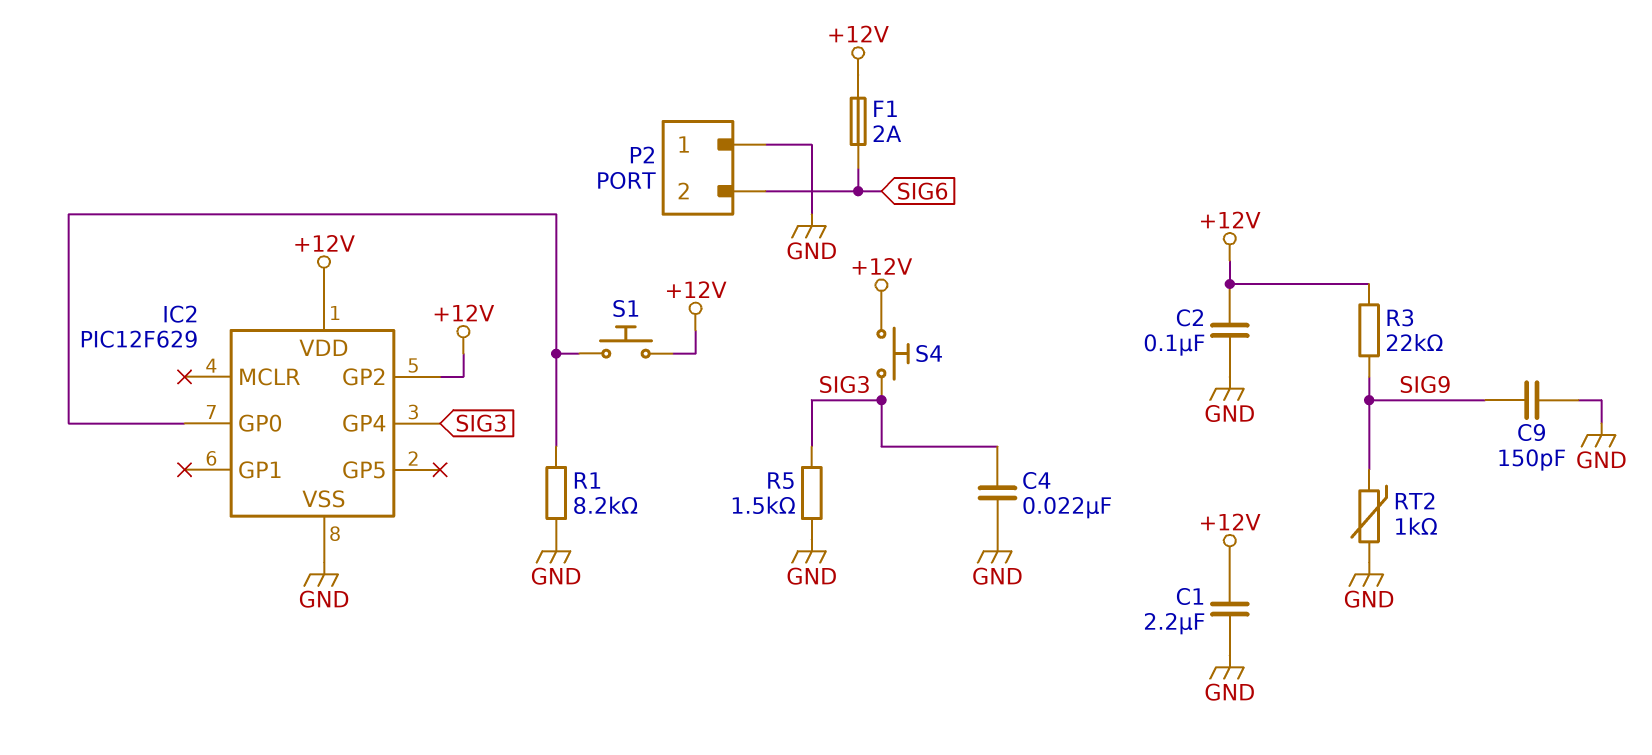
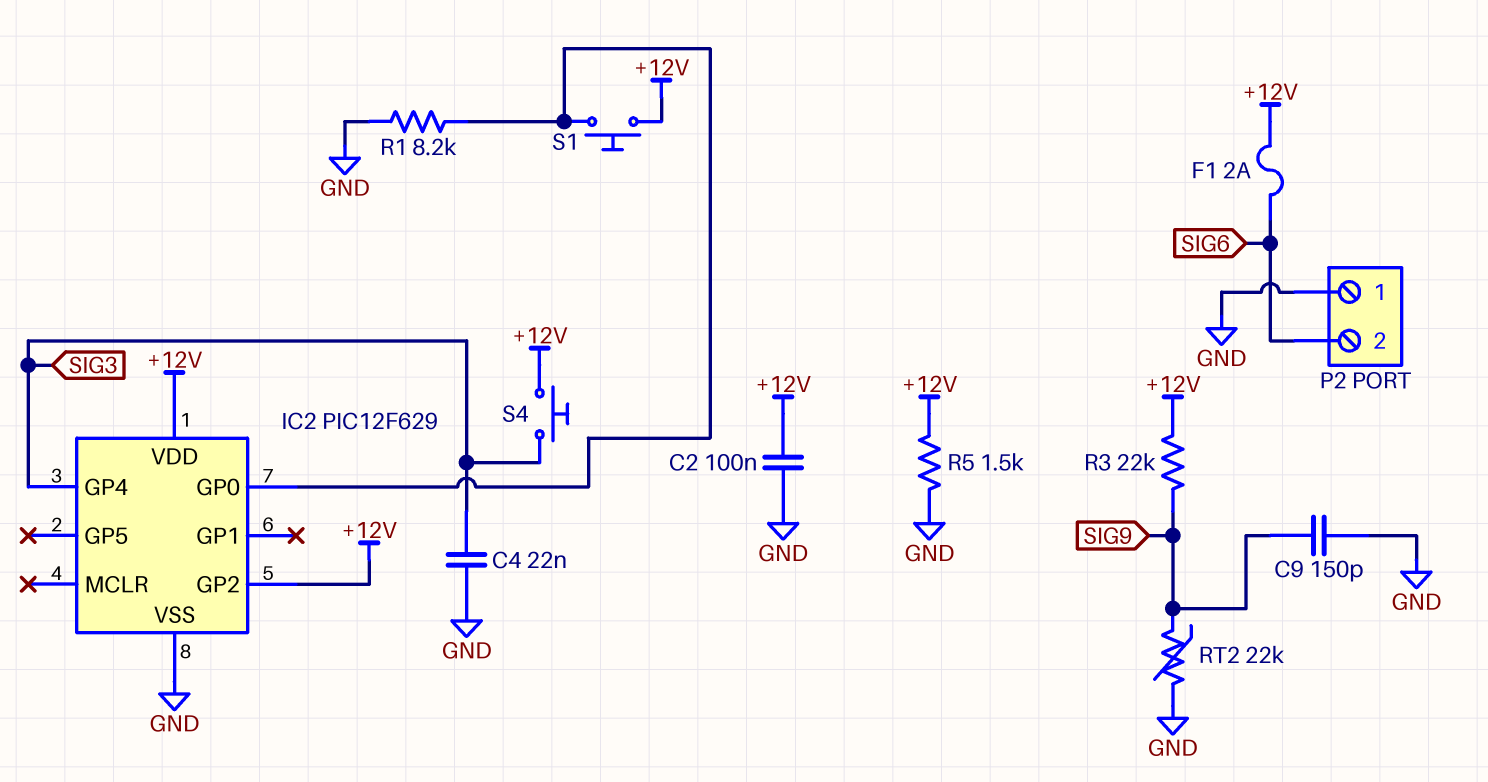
C1: 2.2uF (+12V, GND) -> none
R5: 1.5k (GND, SIG3) -> 1.5k (+12V, GND)
RT2: 1k (GND, SIG9) -> 22k (GND, SIG9)

